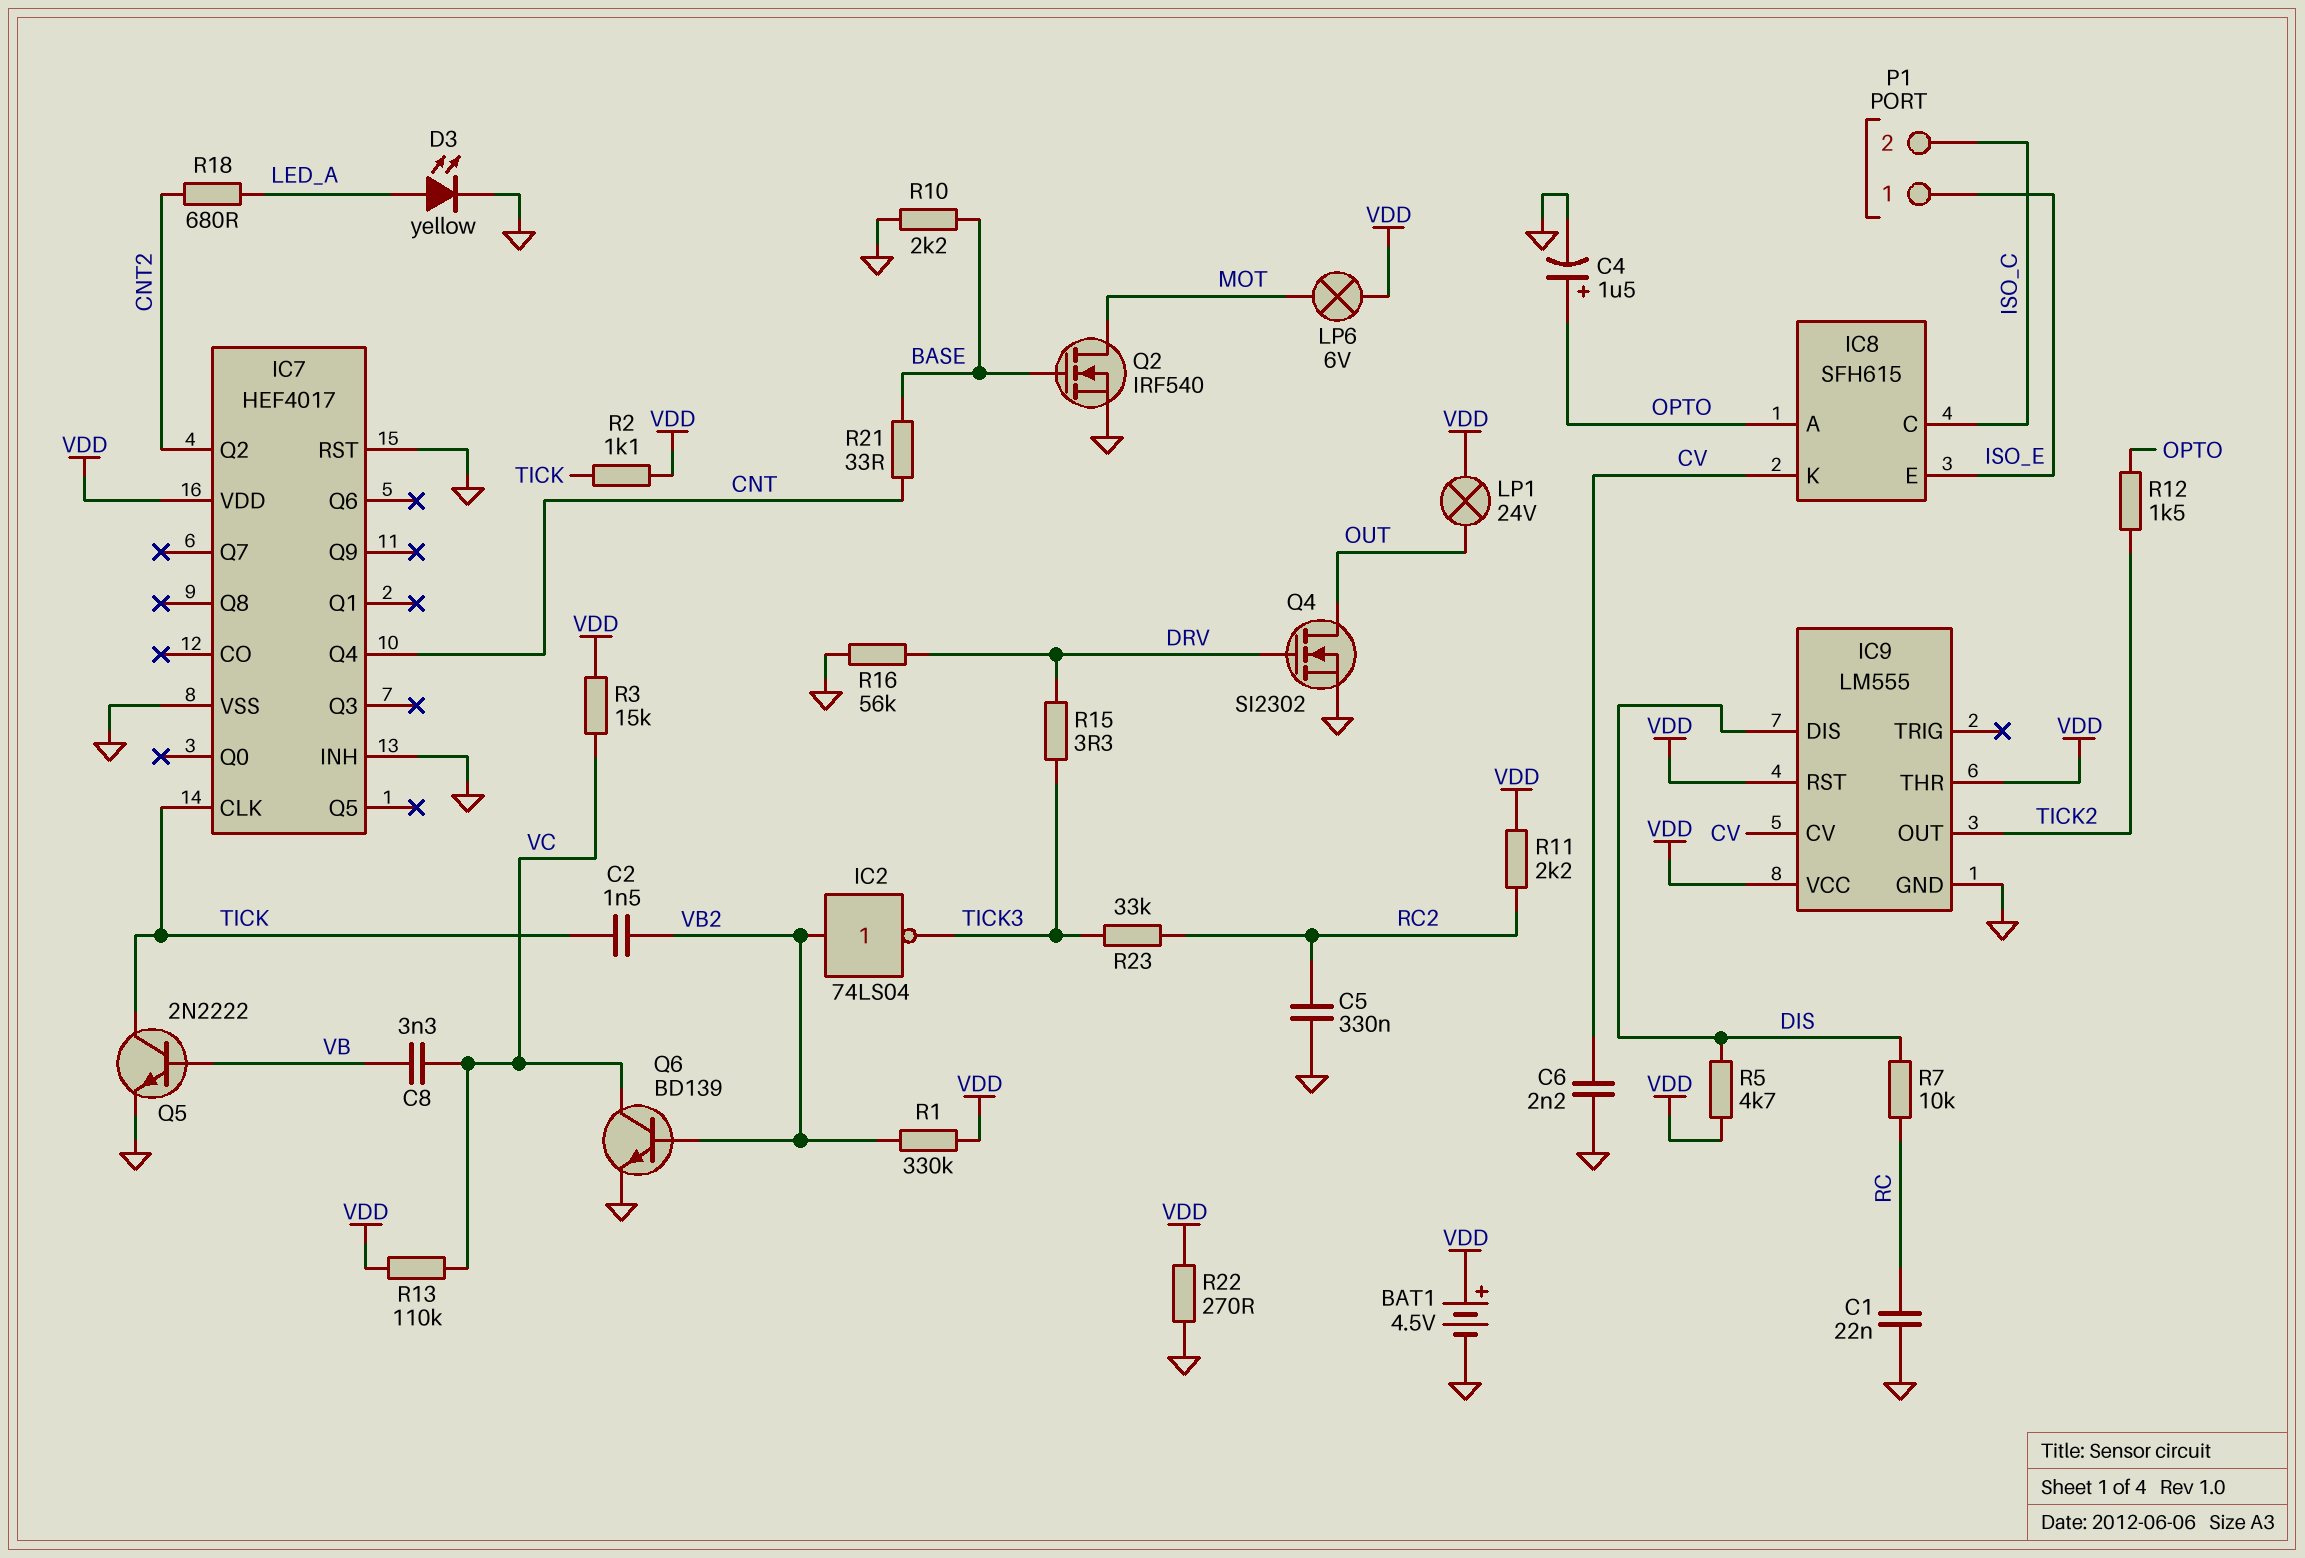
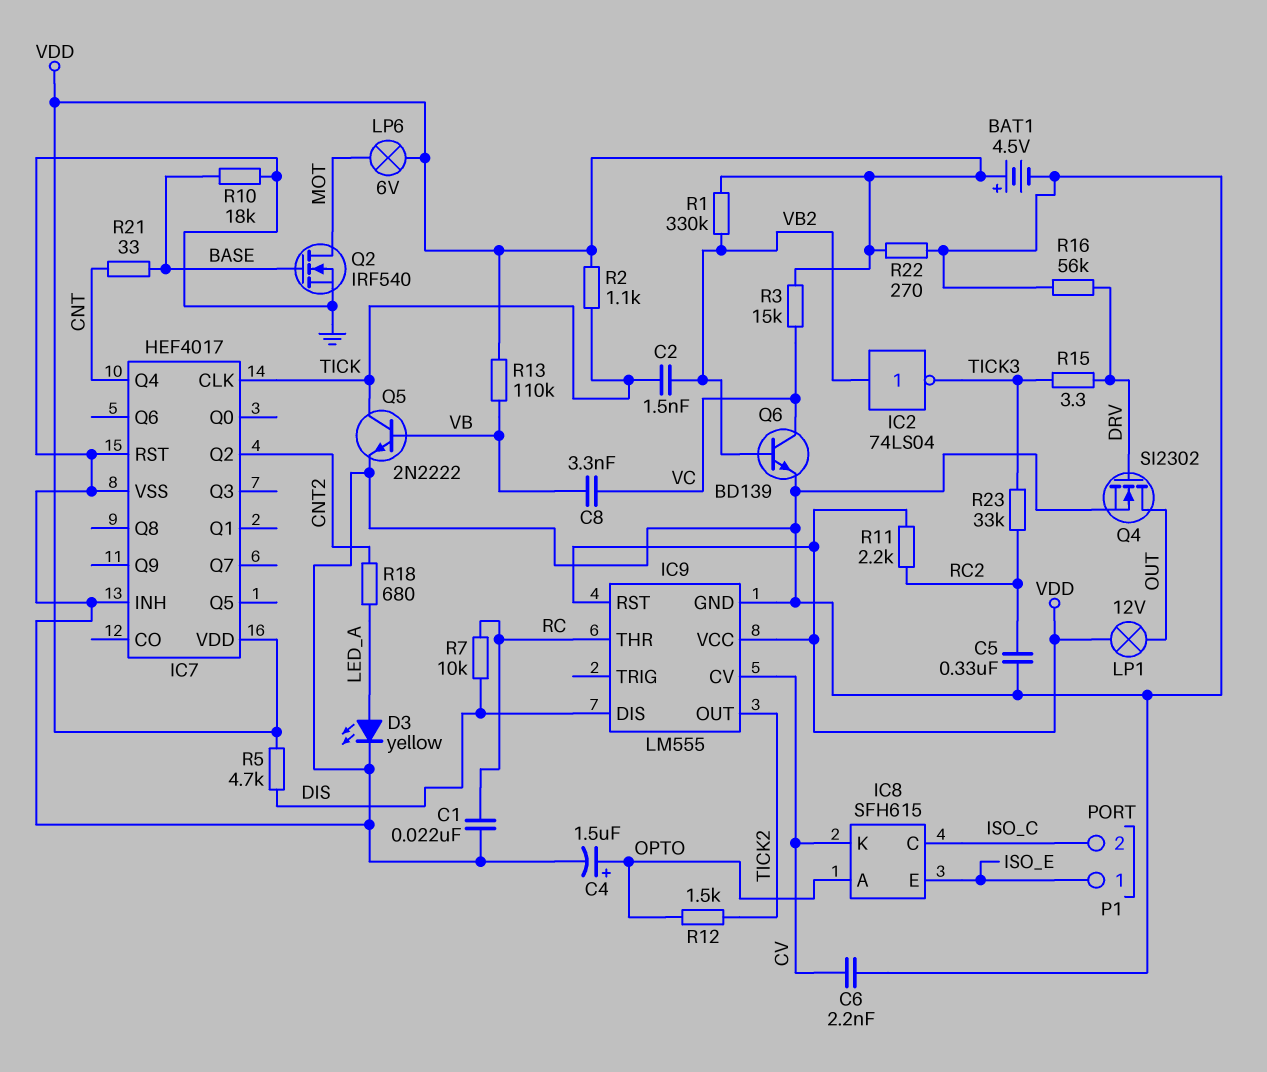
IC9 pin THR: VDD -> RC
LP1: lamp 24V (OUT, VDD) -> lamp 12V (OUT, VDD)
R10: 2.2k (BASE, GND) -> 18k (BASE, GND)
R13: 110k (VC, VDD) -> 110k (VB, VDD)

